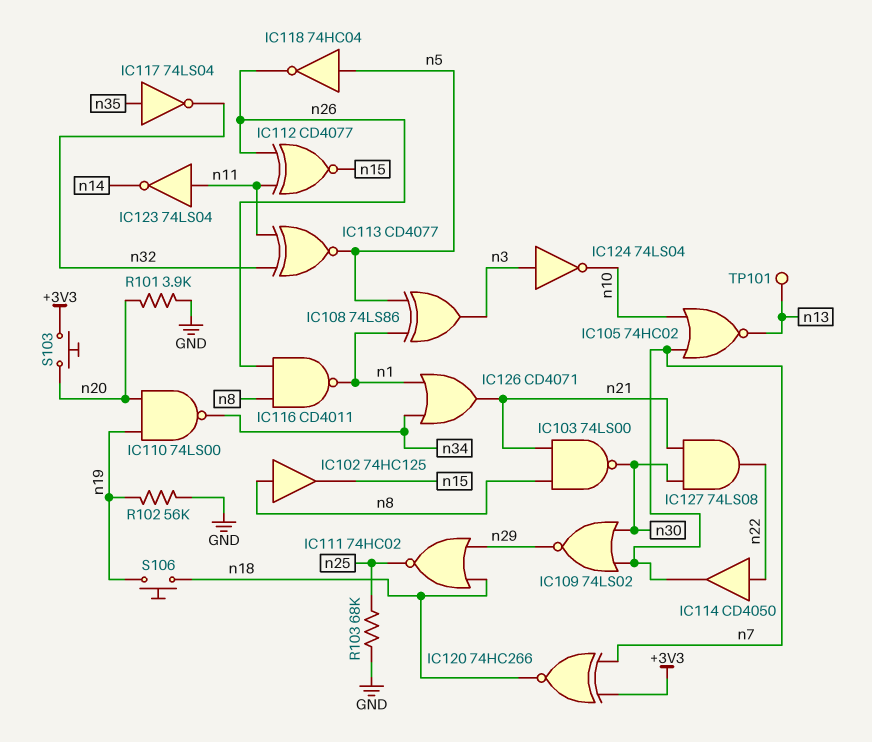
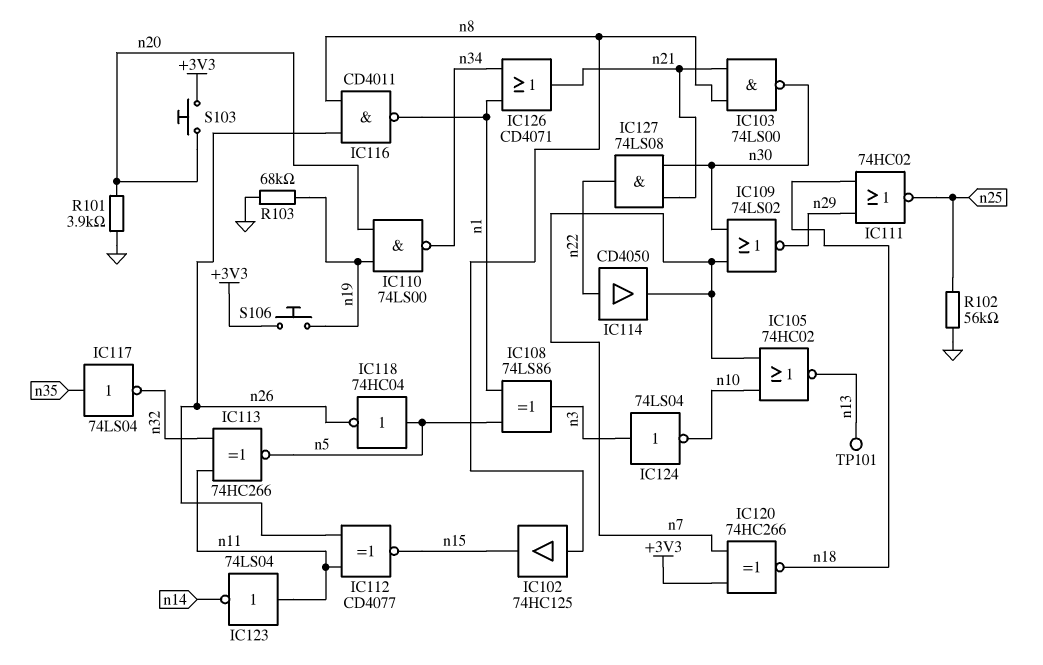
IC113: XNOR CD4077 (in n11, in n32, out n5) -> XNOR 74HC266 (in n11, in n32, out n5)
R102: 56k (GND, n19) -> 56k (GND, n25)
R103: 68k (GND, n25) -> 68k (GND, n19)
S106: button (n18, n19) -> button (+3V3, n19)

